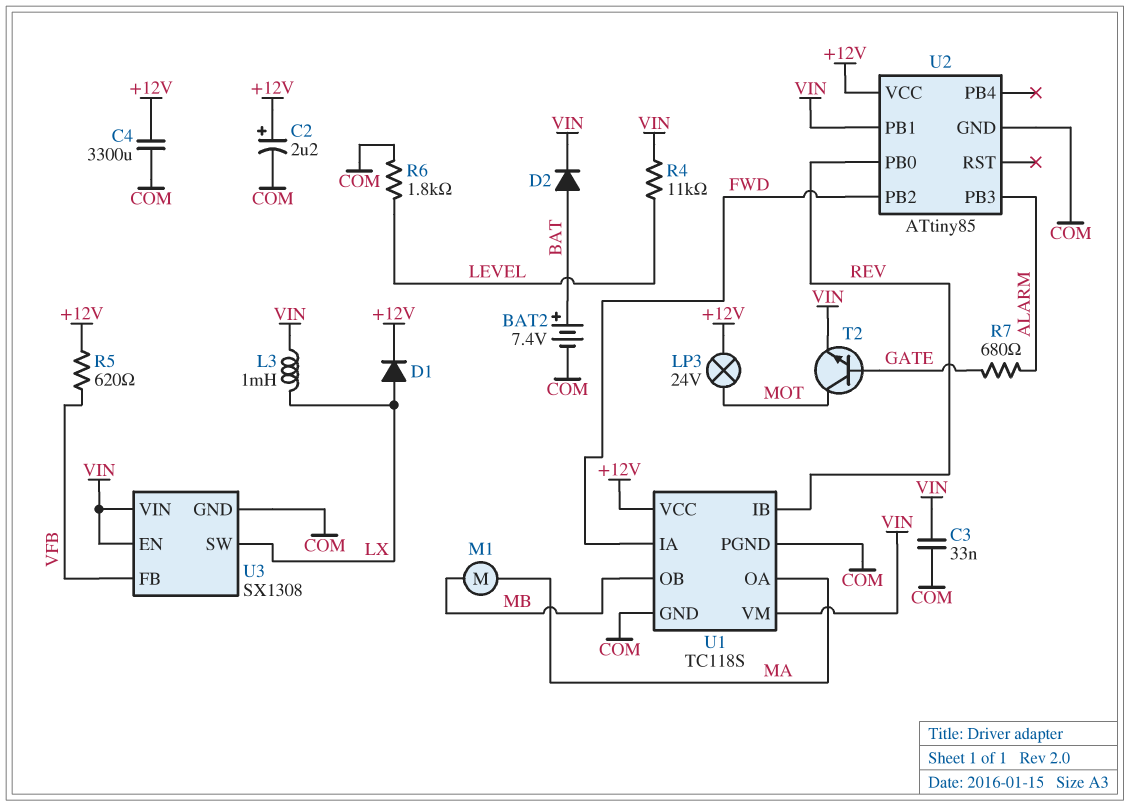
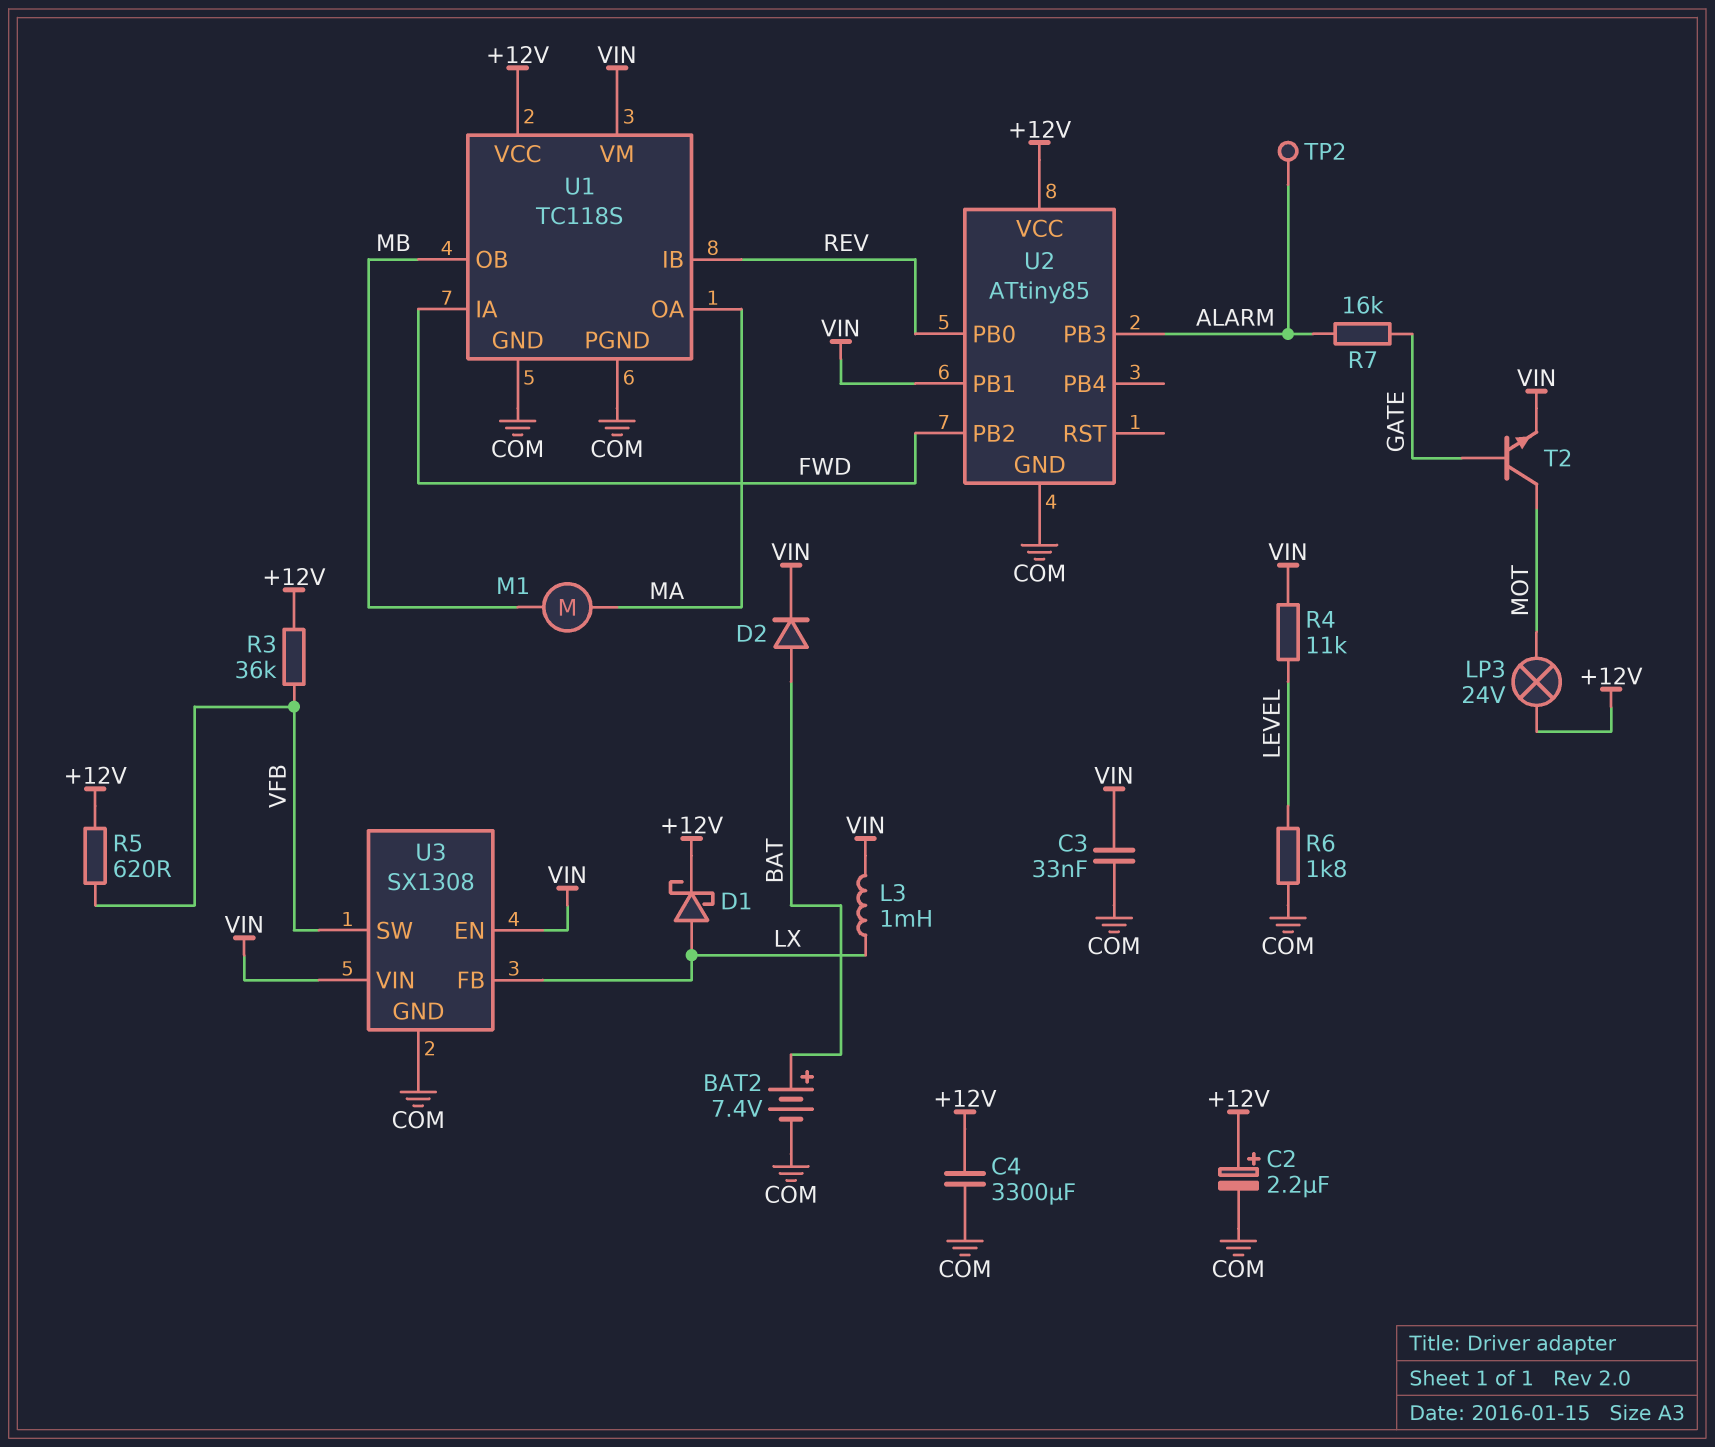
D1: diode (A LX, K +12V) -> schottky (A LX, K +12V)
R3: none -> 36k (+12V, VFB)
R7: 680 (ALARM, GATE) -> 16k (ALARM, GATE)
TP2: none -> test point (ALARM)
U3 pin FB: VFB -> LX
U3 pin SW: LX -> VFB

